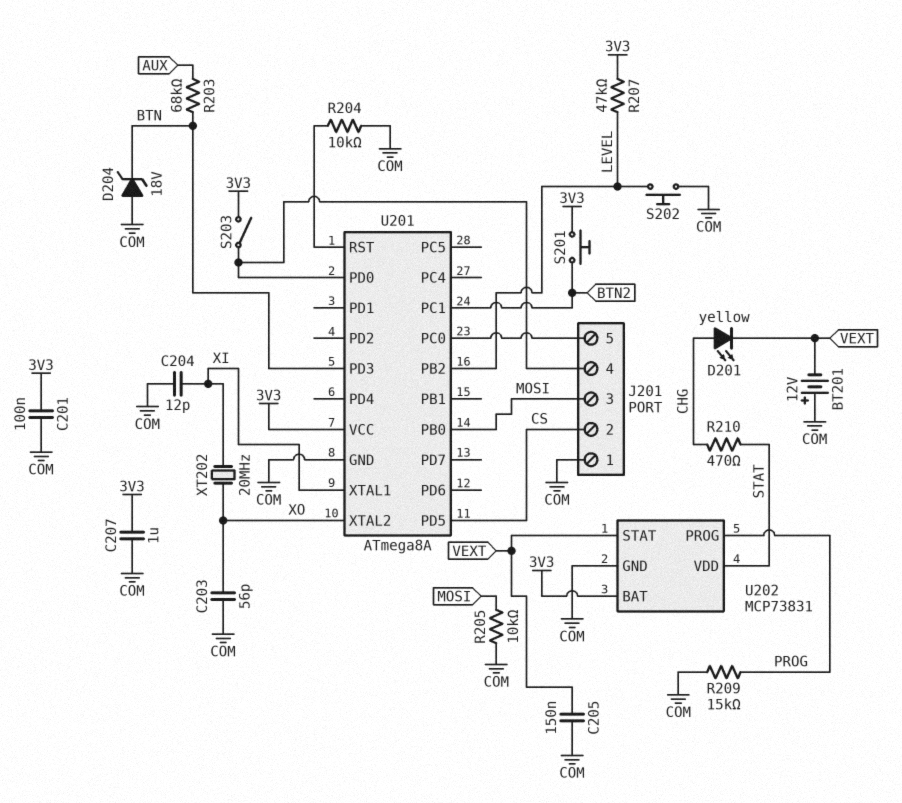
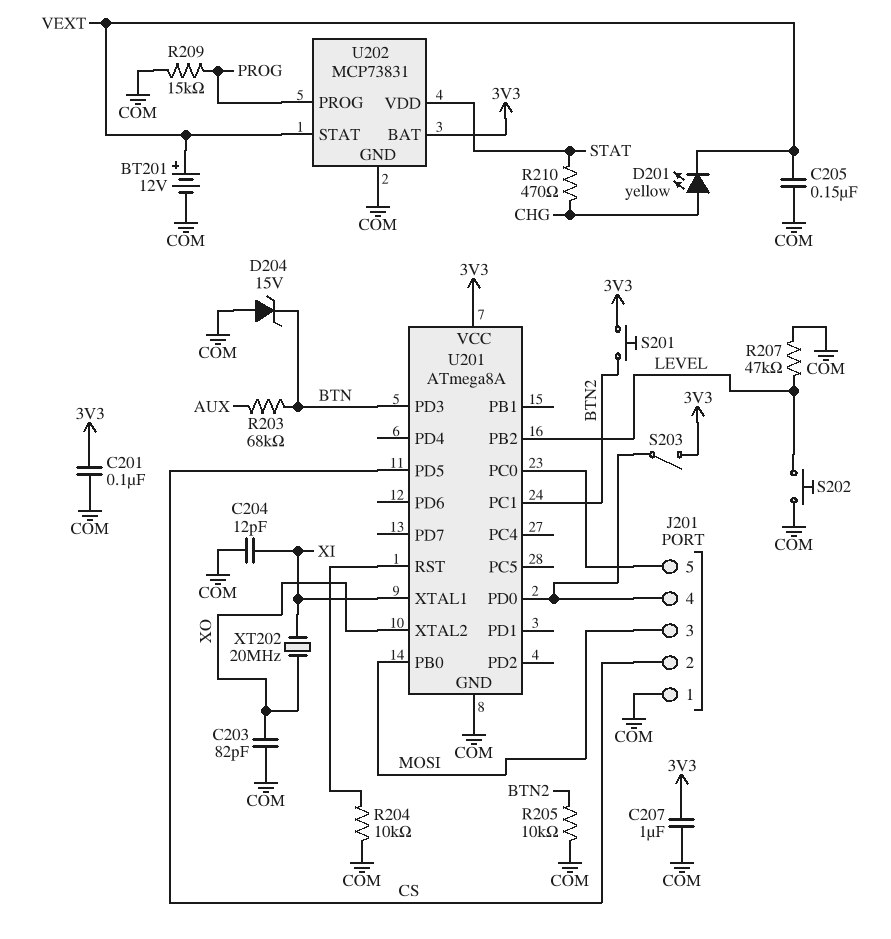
BT201: 12V (plus COM, minus VEXT) -> 12V (plus VEXT, minus COM)
C203: 56pF (COM, XO) -> 82pF (COM, XO)
D204: zener 18V (A COM, K BTN) -> zener 15V (A COM, K BTN)
R205: 10k (COM, MOSI) -> 10k (BTN2, COM)
R207: 47k (3V3, LEVEL) -> 47k (COM, LEVEL)

